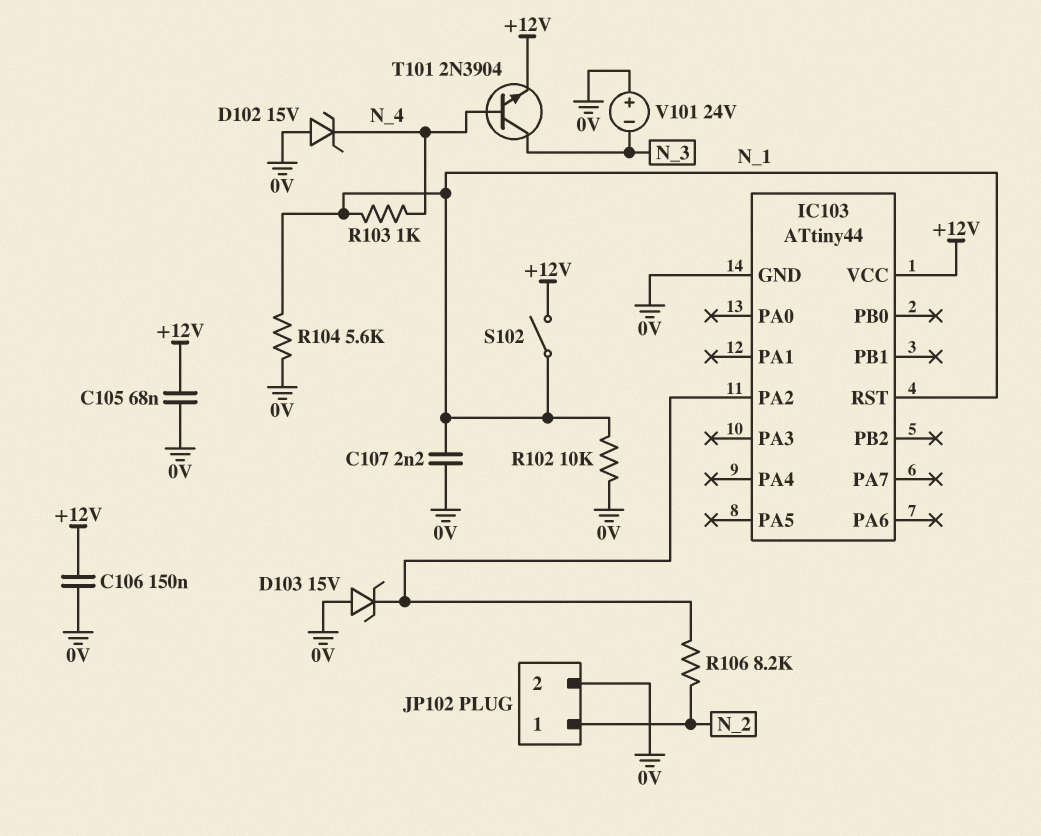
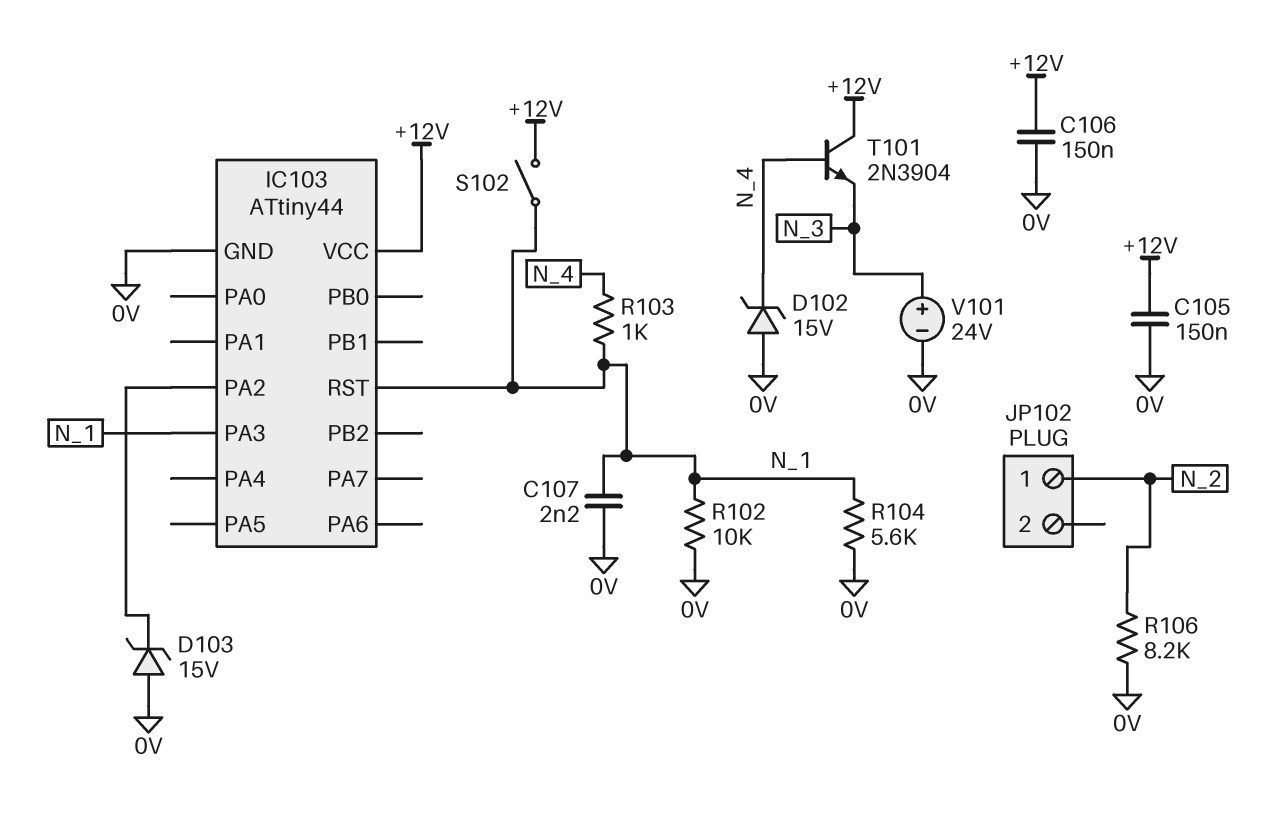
C105: 68nF (+12V, 0V) -> 150nF (+12V, 0V)
IC103 pin PA3: none -> N_1
JP102 pin 2: 0V -> none
R106: 8.2k (IC103/PA2, N_2) -> 8.2k (0V, N_2)
T101: NPN 2N3904 (B N_4, C N_3, E +12V) -> NPN 2N3904 (B N_4, C +12V, E N_3)
V101: 24V (plus 0V, minus N_3) -> 24V (plus N_3, minus 0V)

